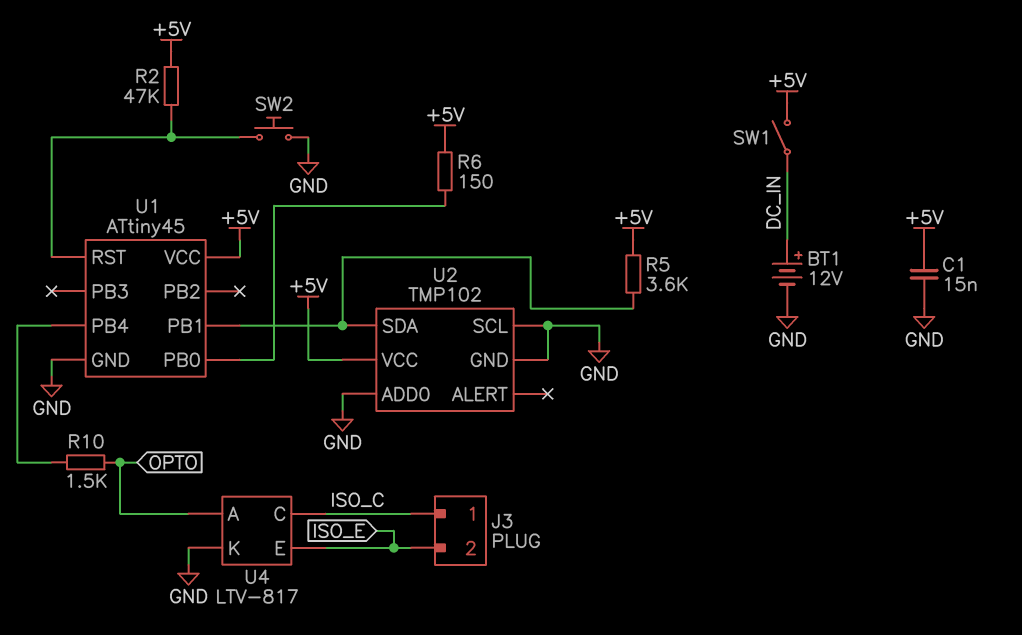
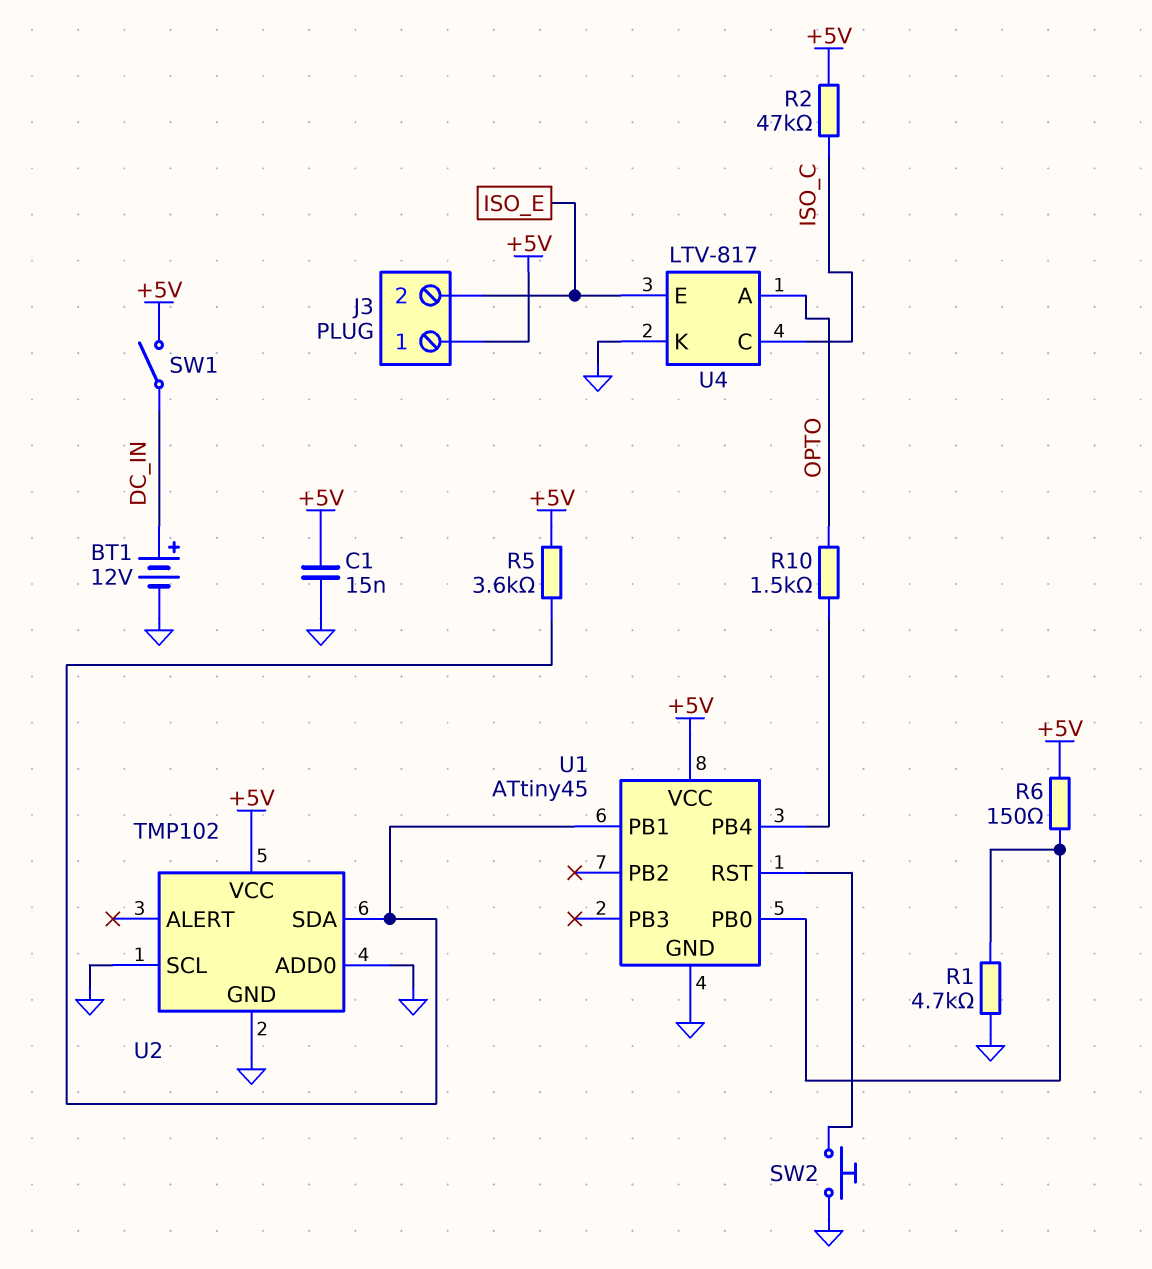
J3 pin 1: ISO_C -> +5V
R1: none -> 4.7k (GND, U1/PB0)
R2: 47k (+5V, U1/RST) -> 47k (+5V, ISO_C)

